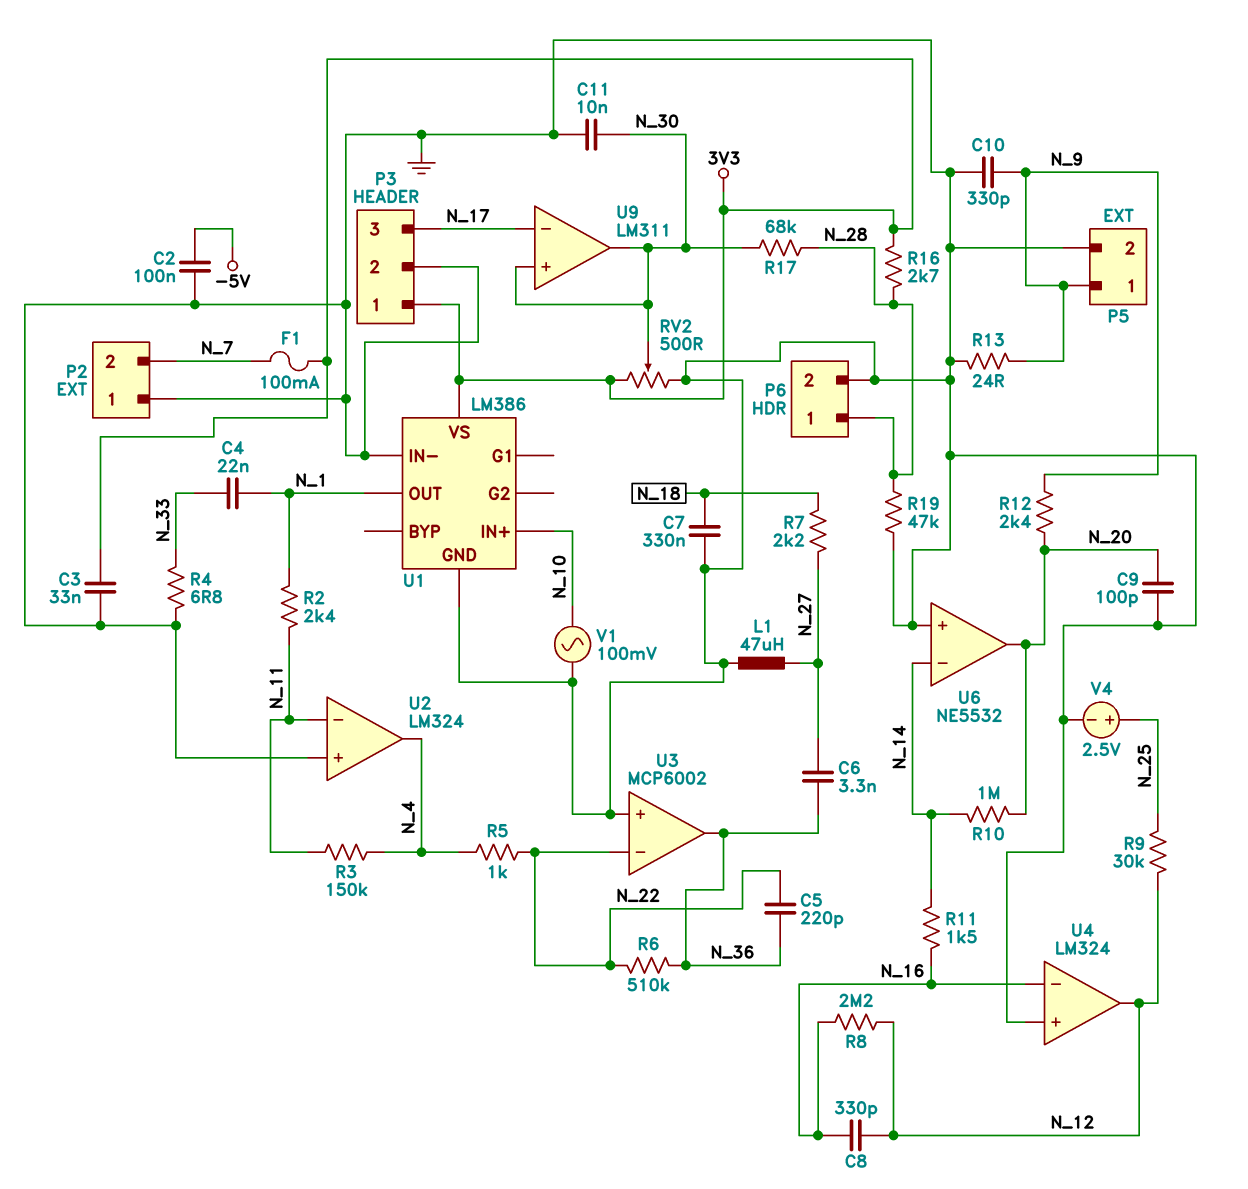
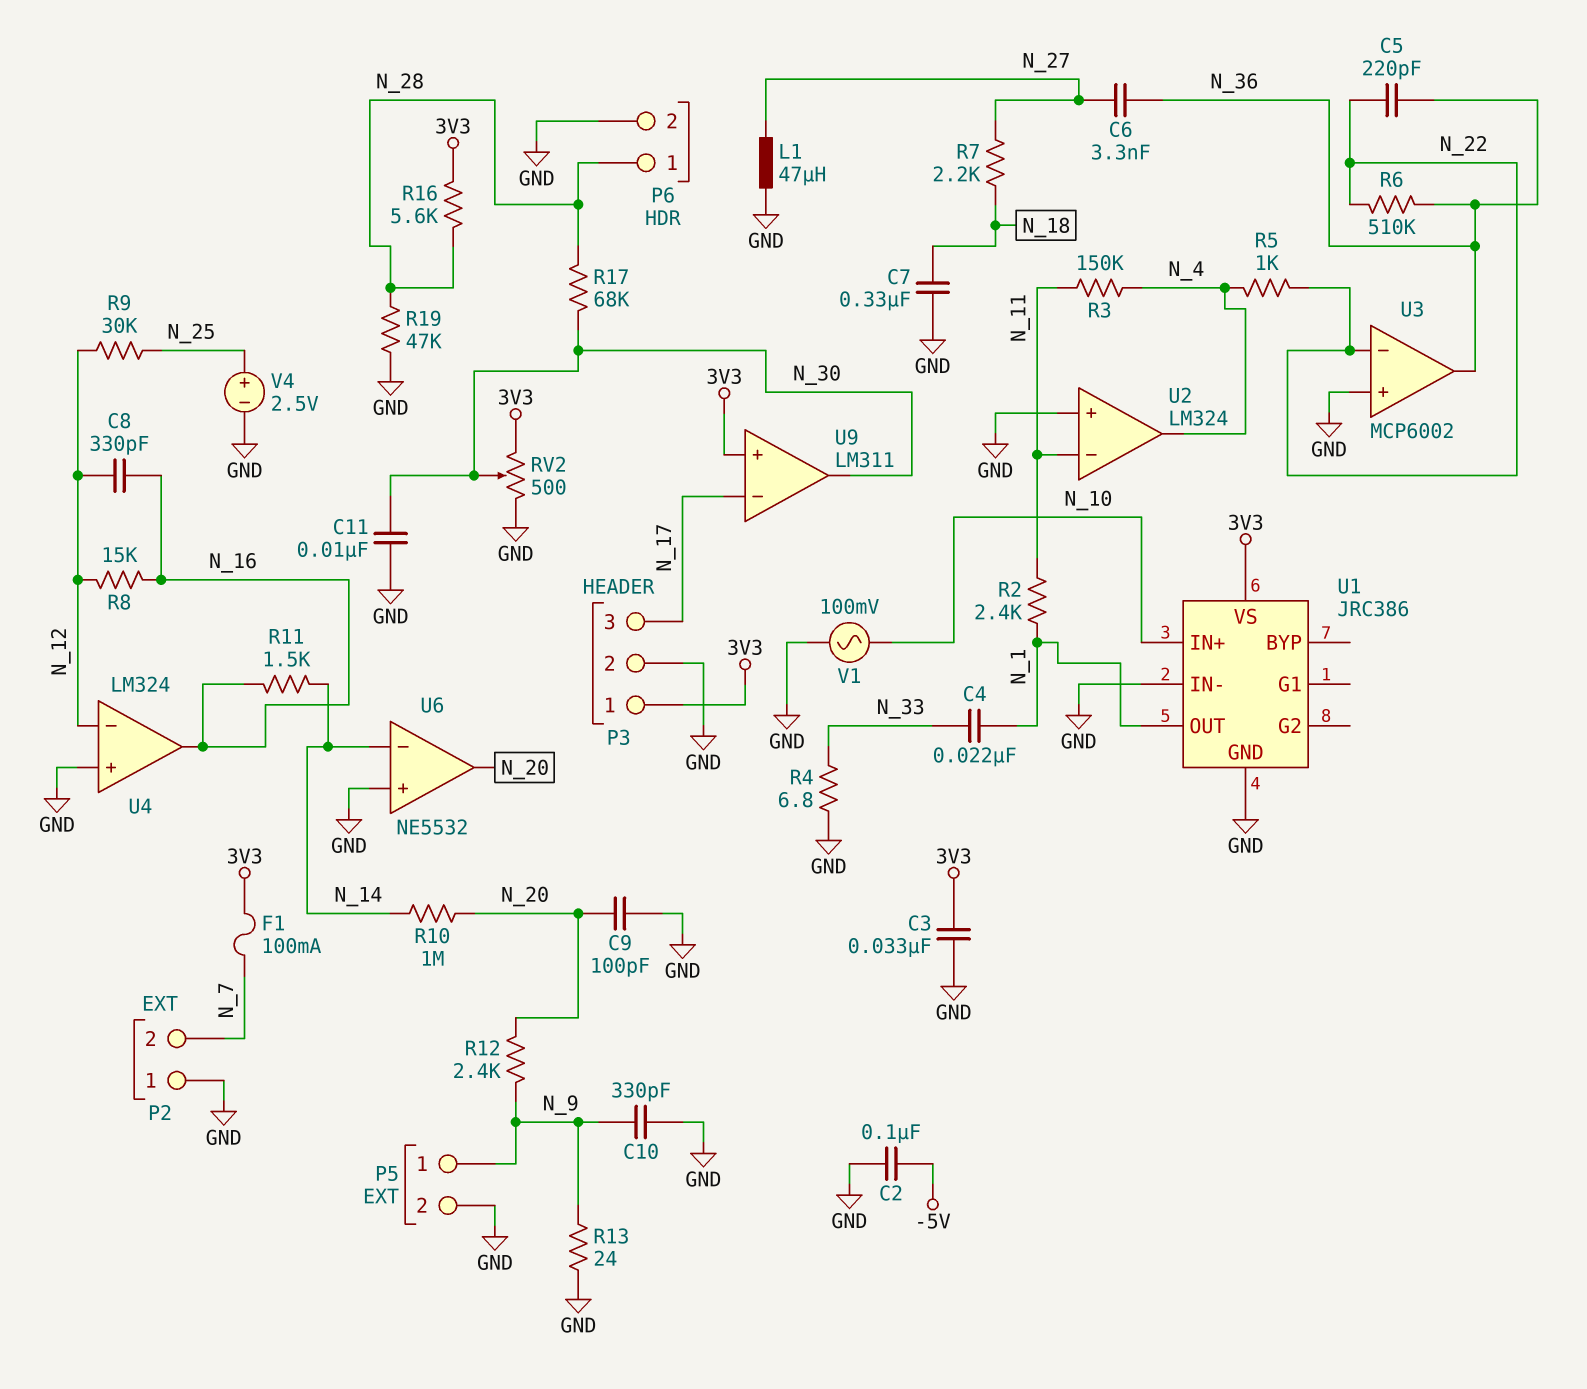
R8: 2.2M (N_12, N_16) -> 15k (N_12, N_16)
R16: 2.7k (3V3, N_28) -> 5.6k (3V3, N_28)
U1: LM386 -> JRC386
U4 pin in-: N_16 -> N_12
U4 pin out: N_12 -> N_16
U9 pin in+: N_30 -> 3V3

